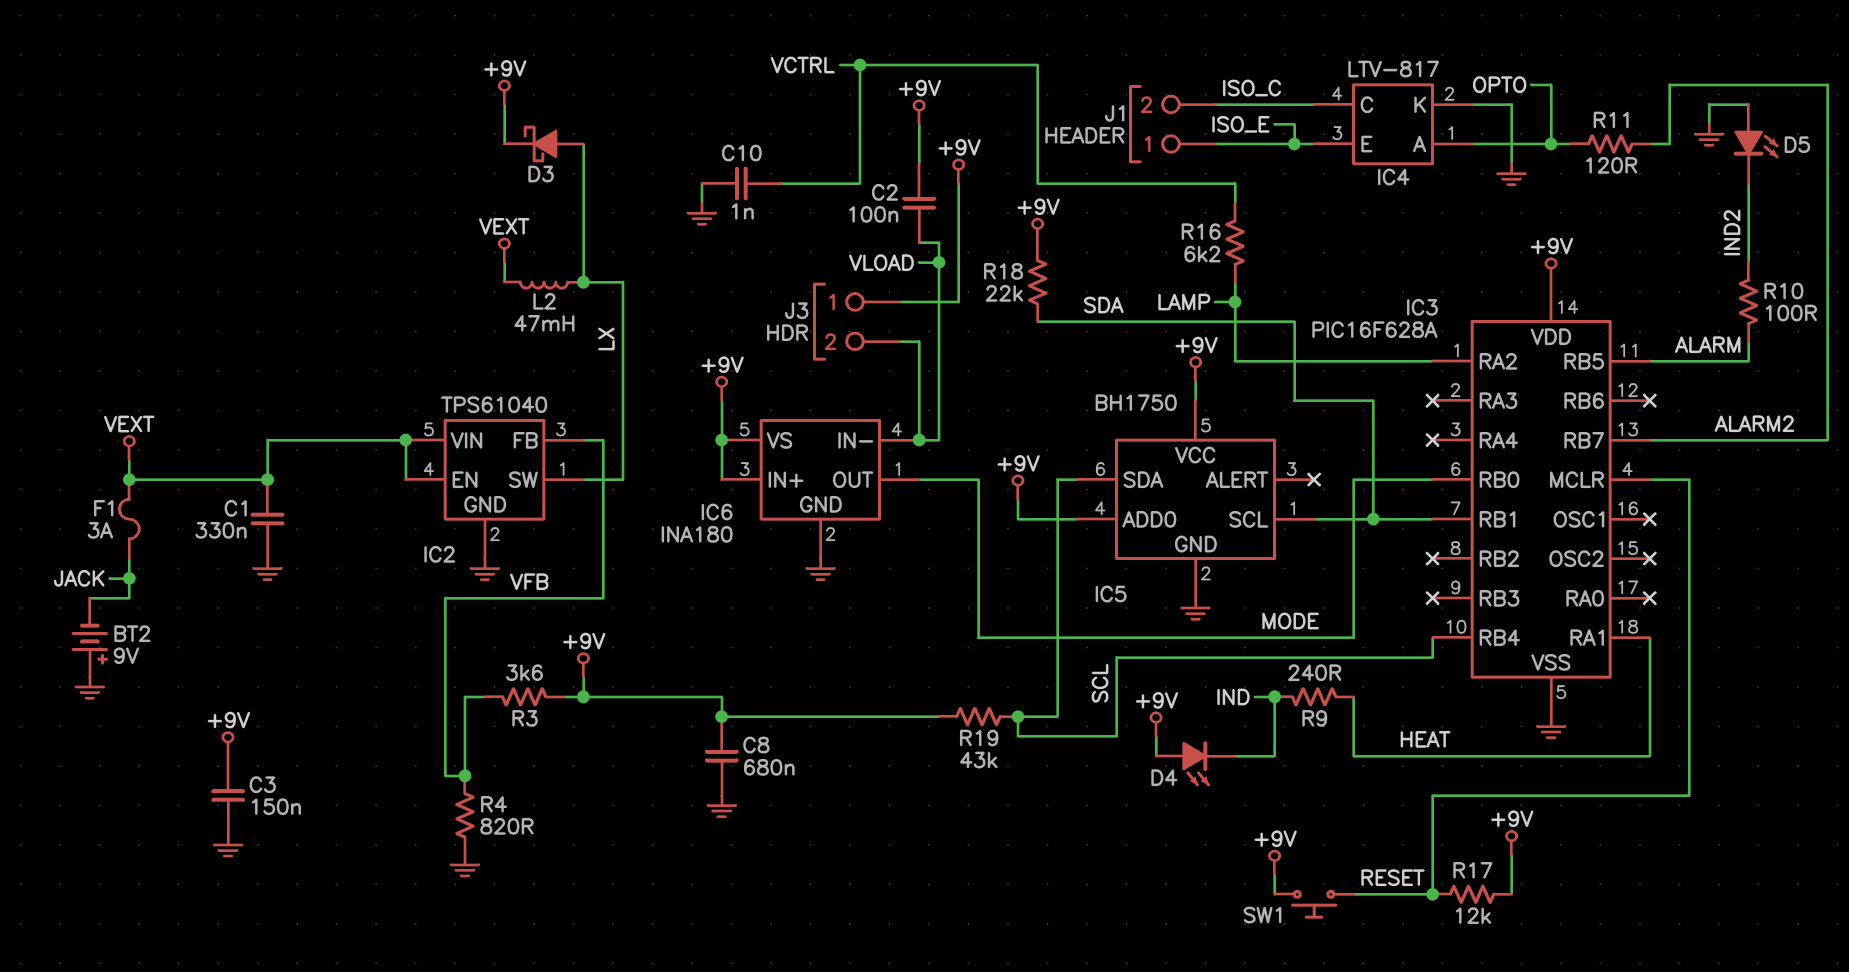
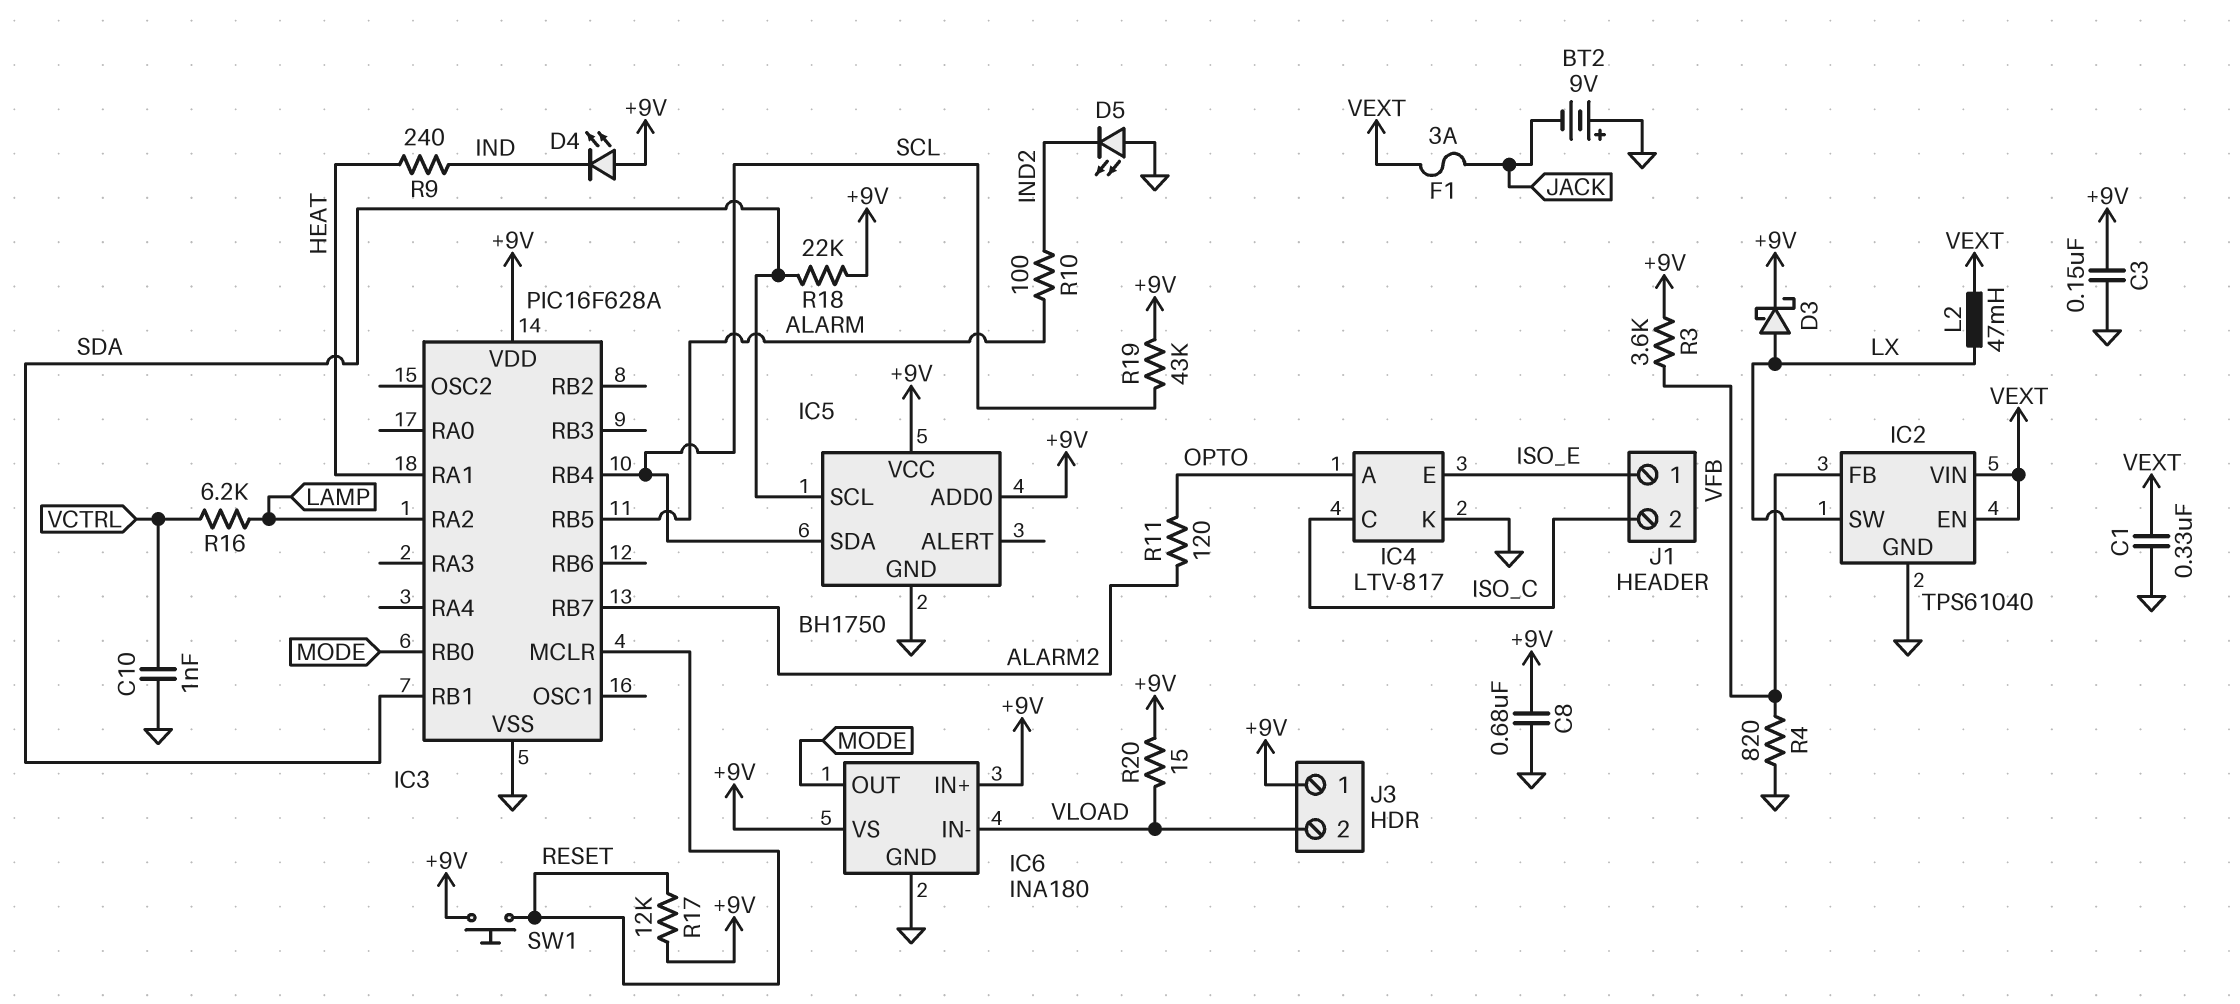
C2: 100nF (+9V, VLOAD) -> none
R20: none -> 15 (+9V, VLOAD)

